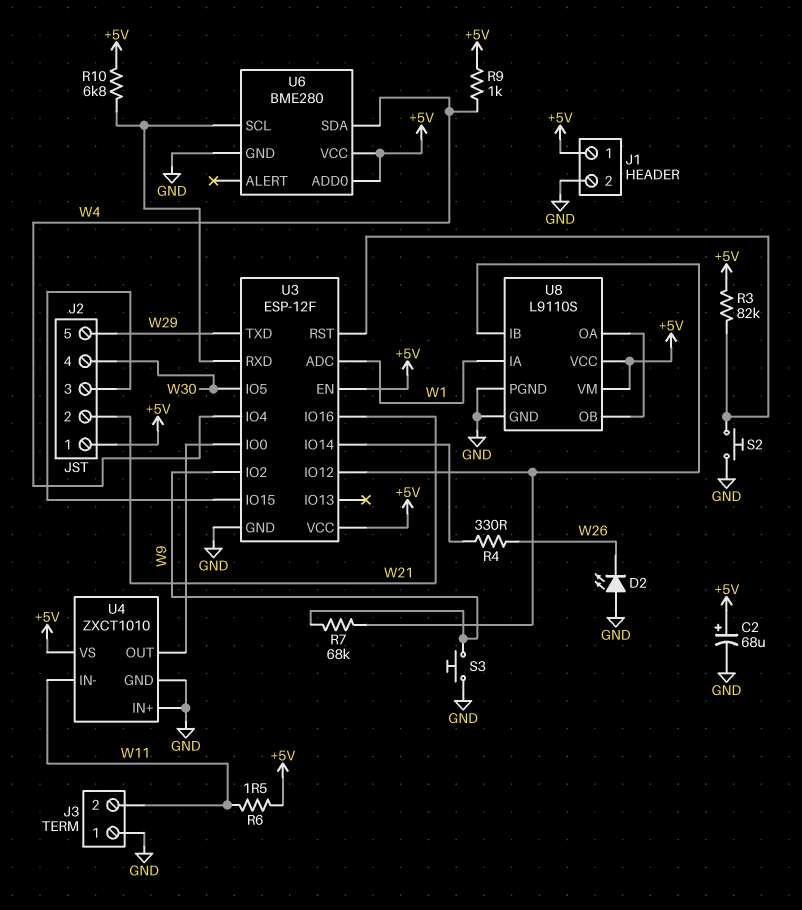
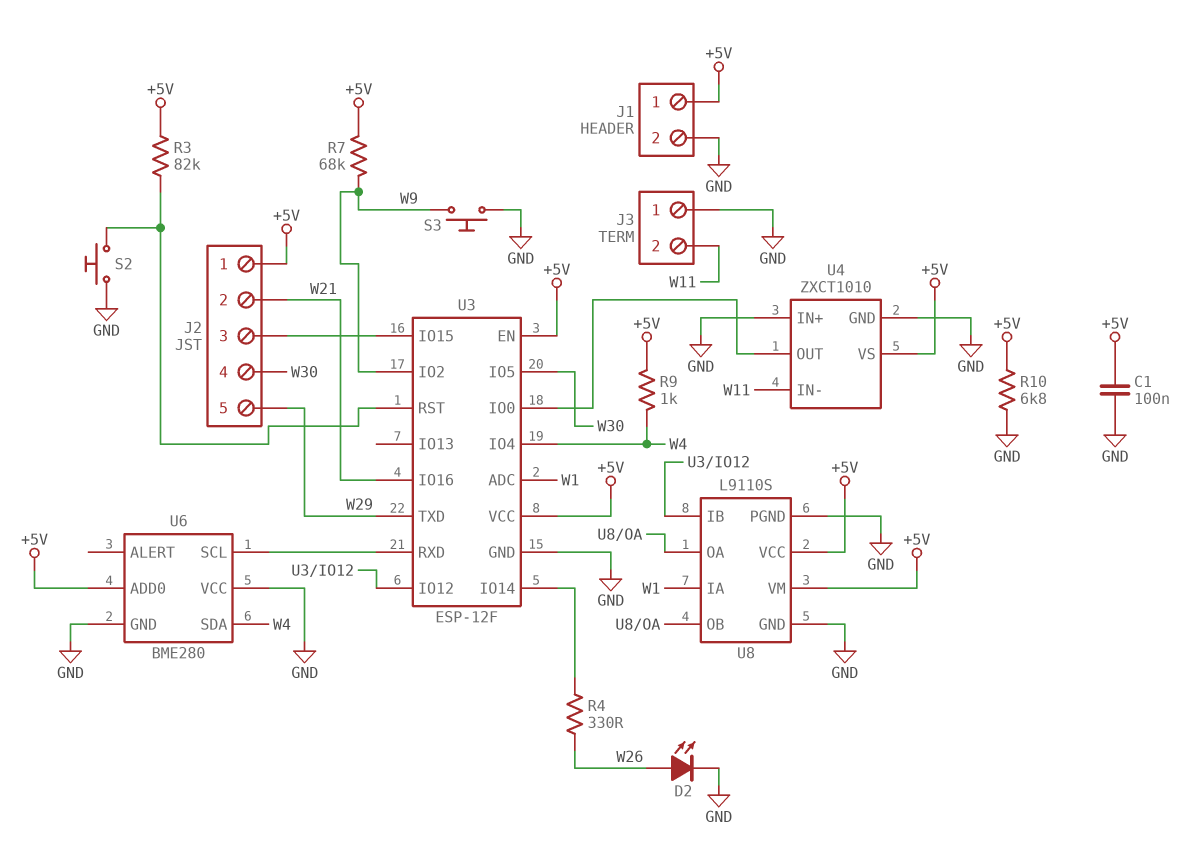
C1: none -> 100nF (+5V, GND)
C2: 68uF (plus +5V, minus GND) -> none
D2: LED (A GND, K W26) -> LED (A W26, K GND)
R6: 1.5 (+5V, W11) -> none
R7: 68k (U3/IO12, W9) -> 68k (+5V, W9)
R10: 6.8k (+5V, U3/RXD) -> 6.8k (+5V, GND)
U6 pin VCC: +5V -> GND

